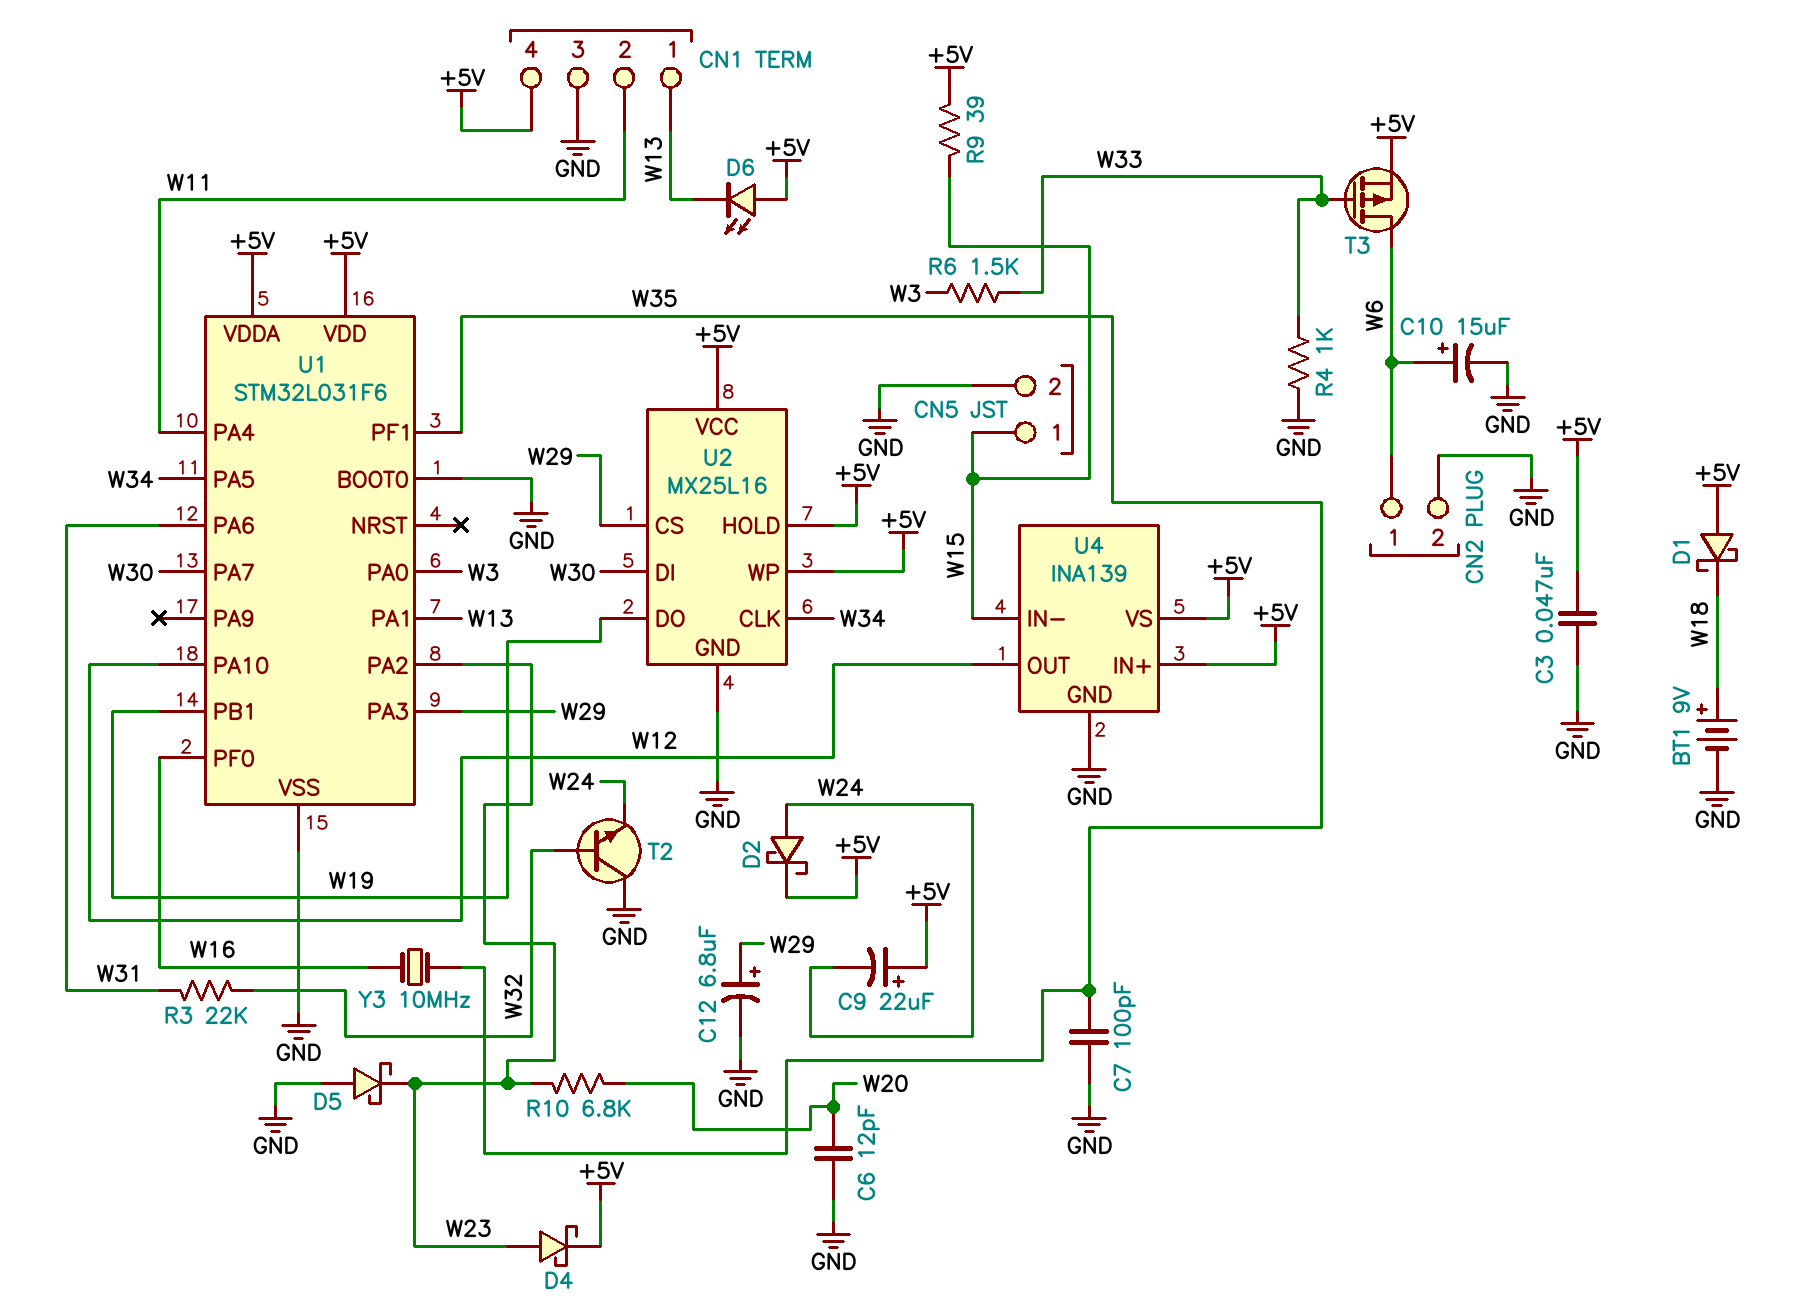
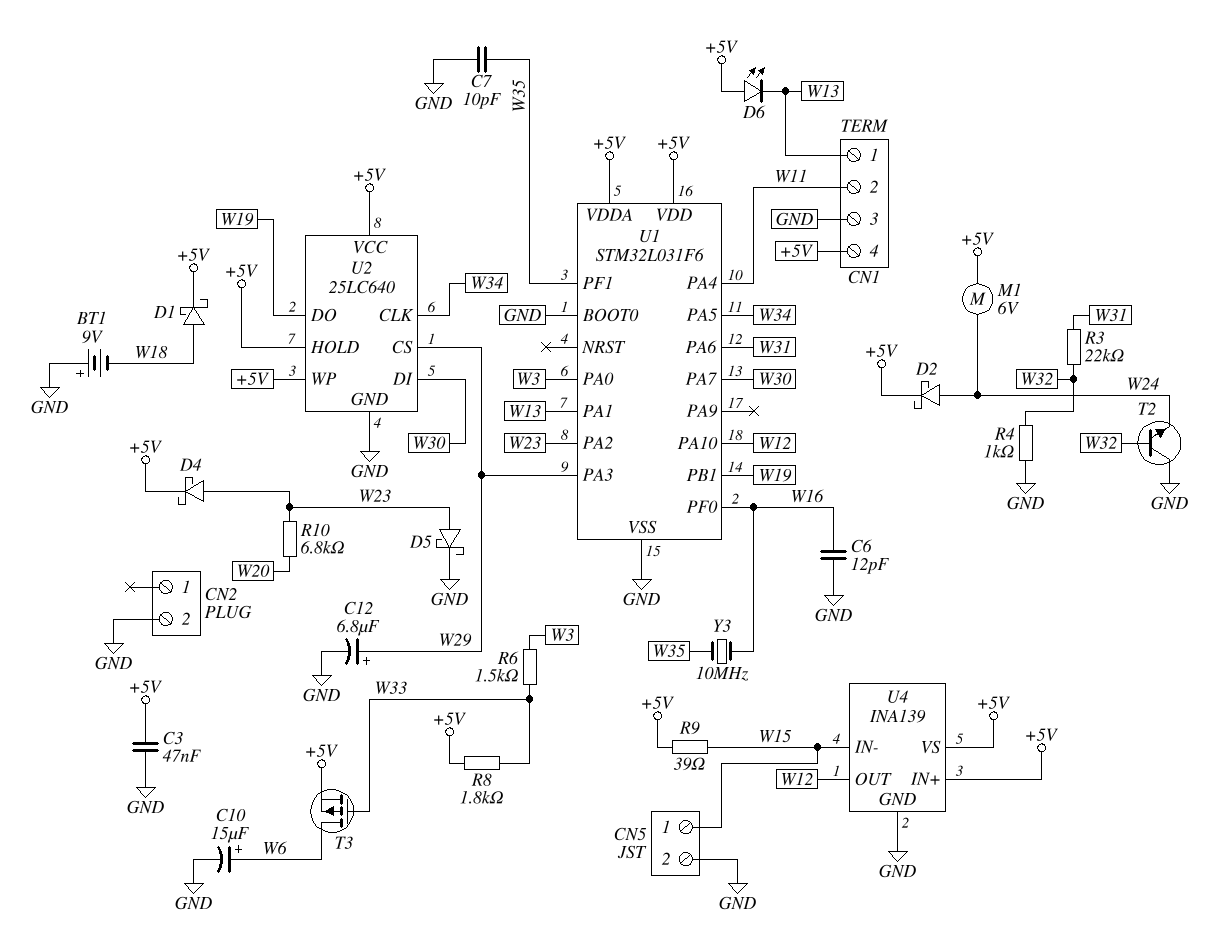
BT1: 9V (plus W18, minus GND) -> 9V (plus GND, minus W18)
C6: 12pF (GND, W20) -> 12pF (GND, W16)
C7: 100pF (GND, W35) -> 10pF (GND, W35)
C9: 22uF (plus +5V, minus W24) -> none
CN2 pin 1: W6 -> none
D1: schottky (A +5V, K W18) -> schottky (A W18, K +5V)
D5: schottky (A GND, K W23) -> schottky (A W23, K GND)
M1: none -> motor 6V (+5V, W24)
R4: 1k (GND, W33) -> 1k (GND, W32)
R8: none -> 1.8k (+5V, W33)
U2: MX25L16 -> 25LC640

